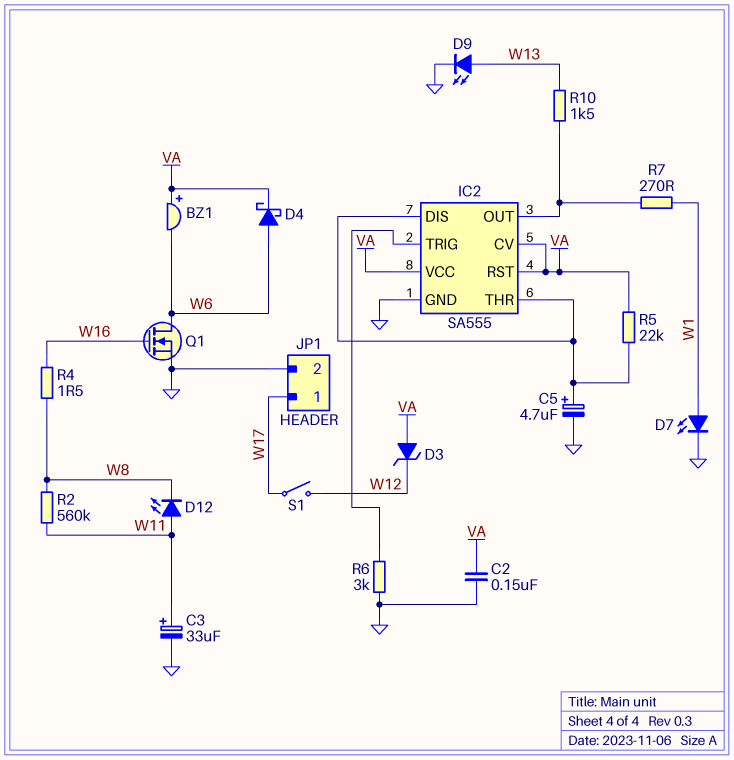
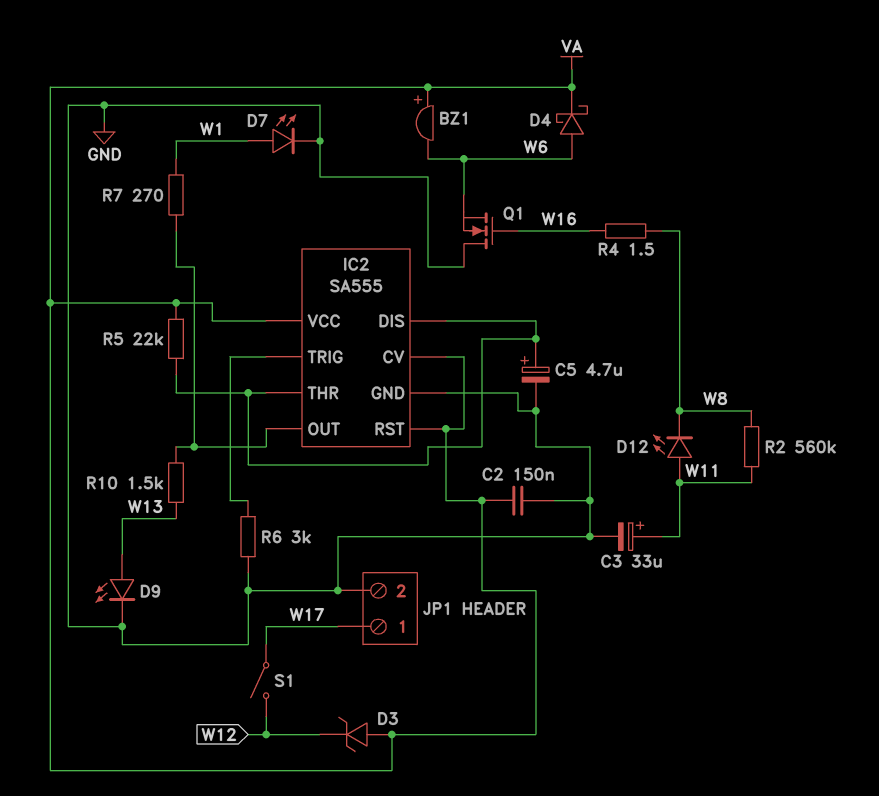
Q1: NMOS (G W16, D W6, S GND) -> NMOS (G W16, D GND, S W6)

